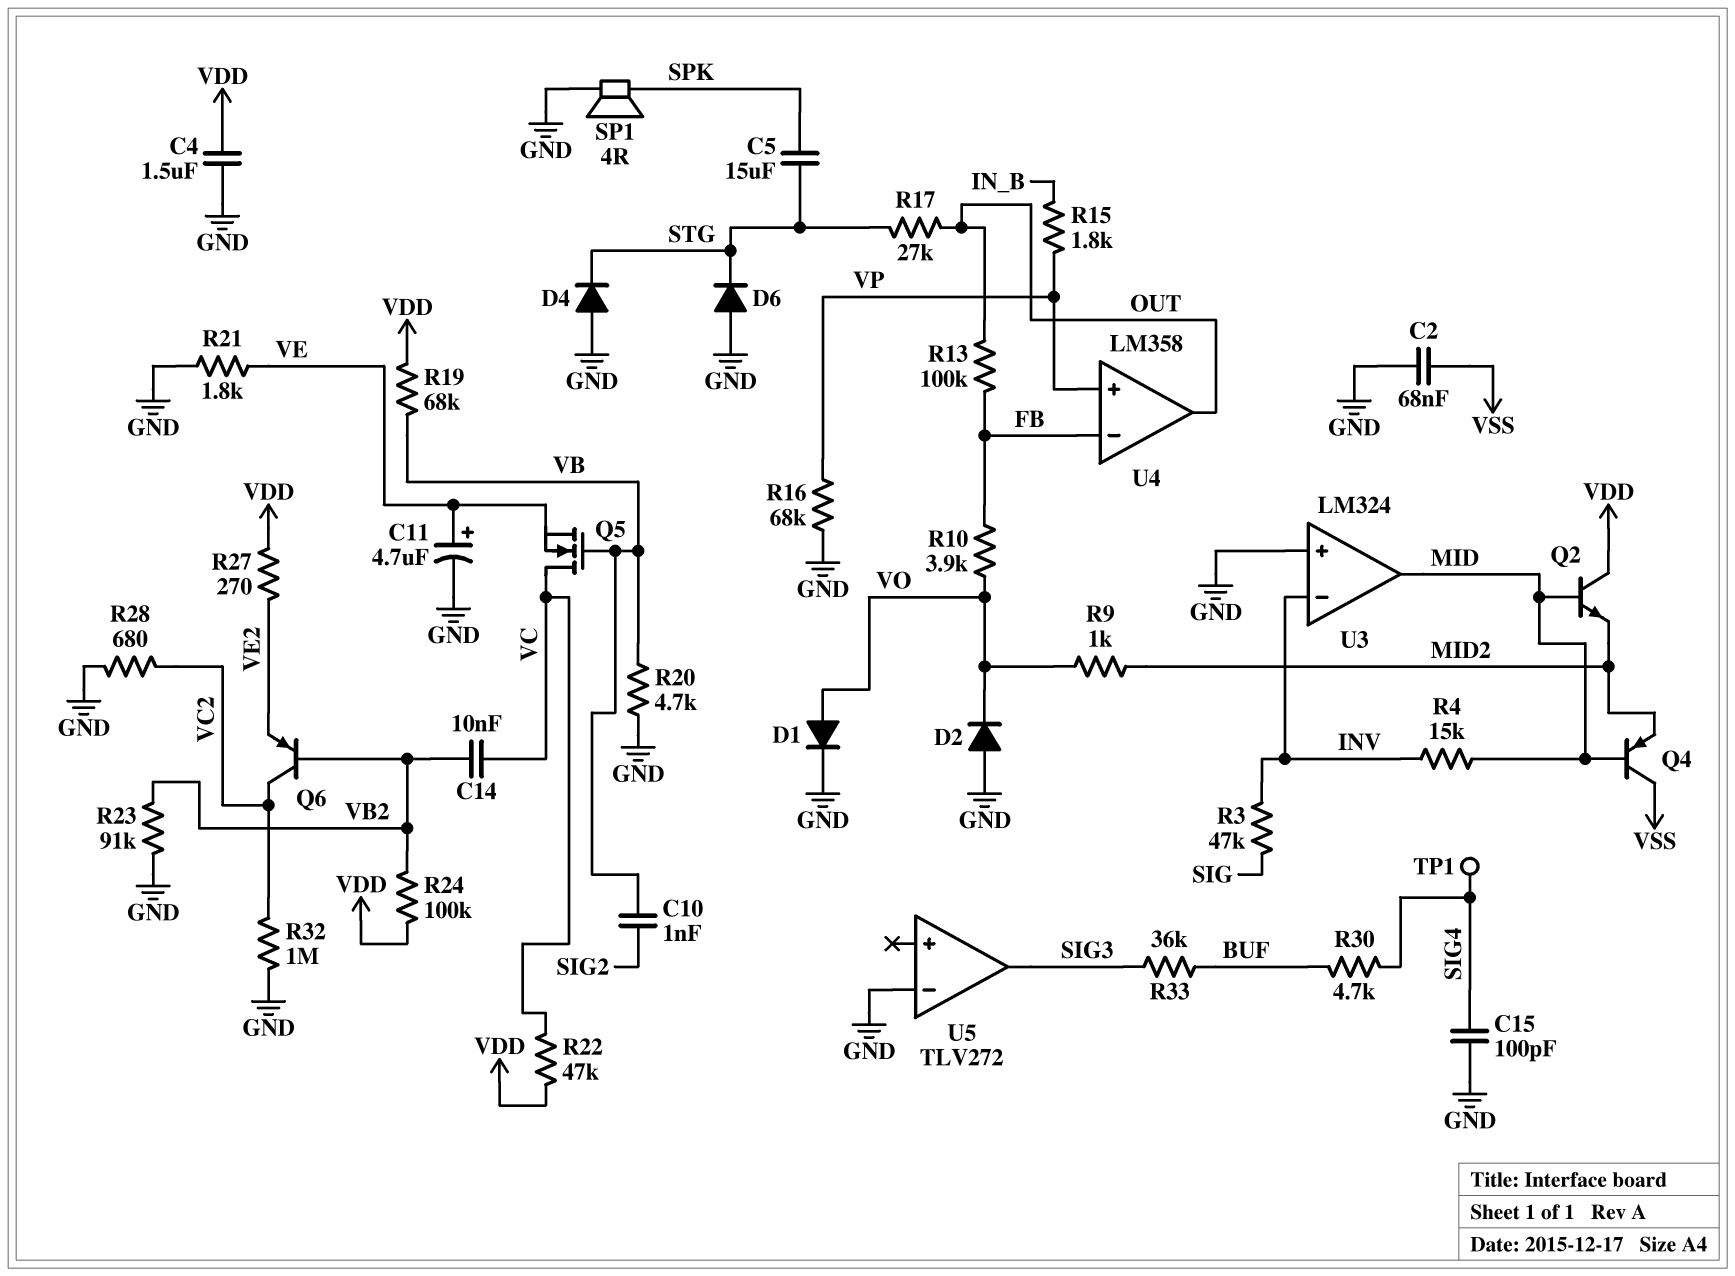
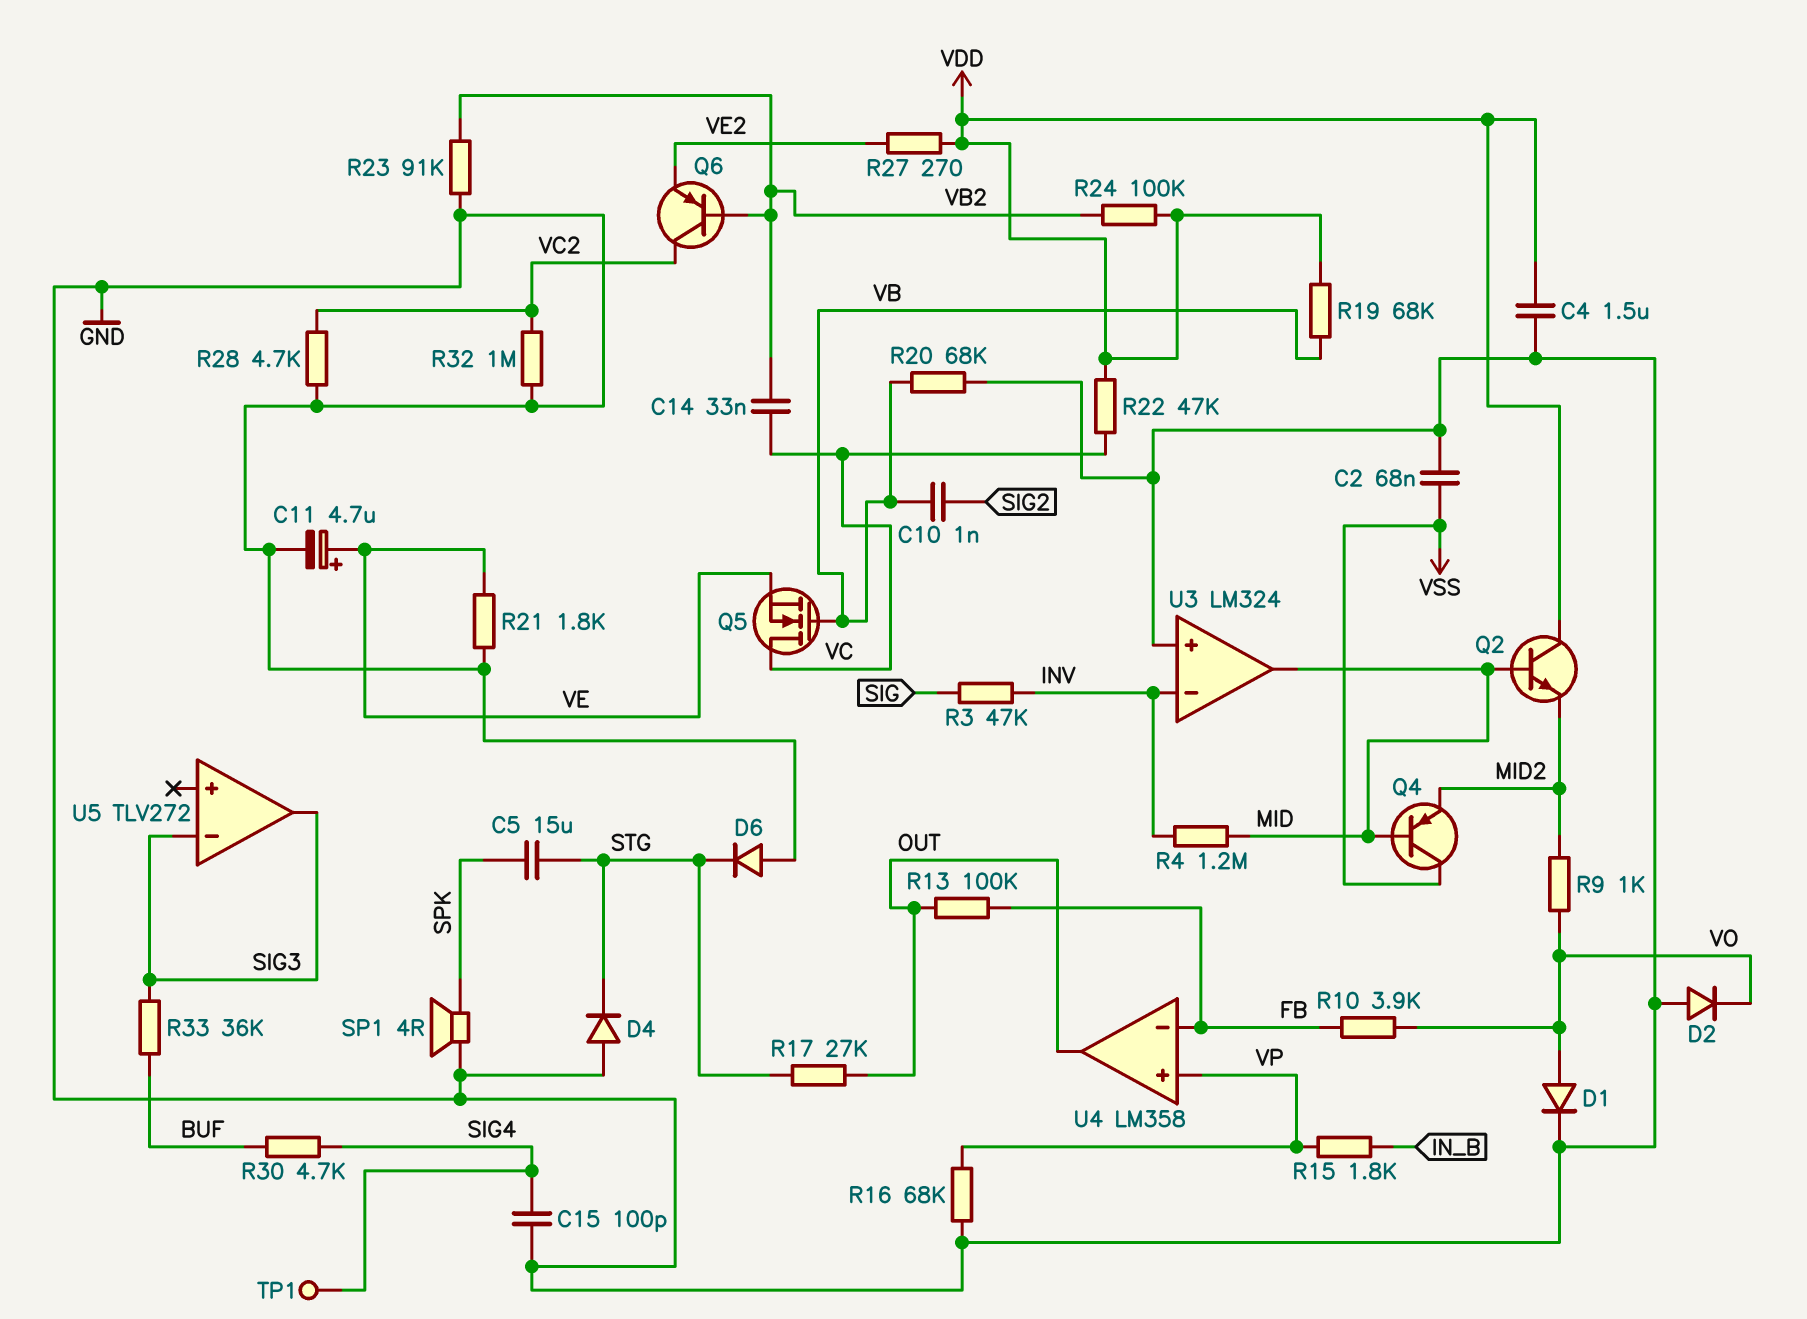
C14: 10nF (VB2, VC) -> 33nF (VB2, VC)
R4: 15k (INV, MID) -> 1.2M (INV, MID)
R20: 4.7k (GND, VB) -> 68k (GND, VB)
R28: 680 (GND, VC2) -> 4.7k (GND, VC2)
U5 pin in-: GND -> SIG3

